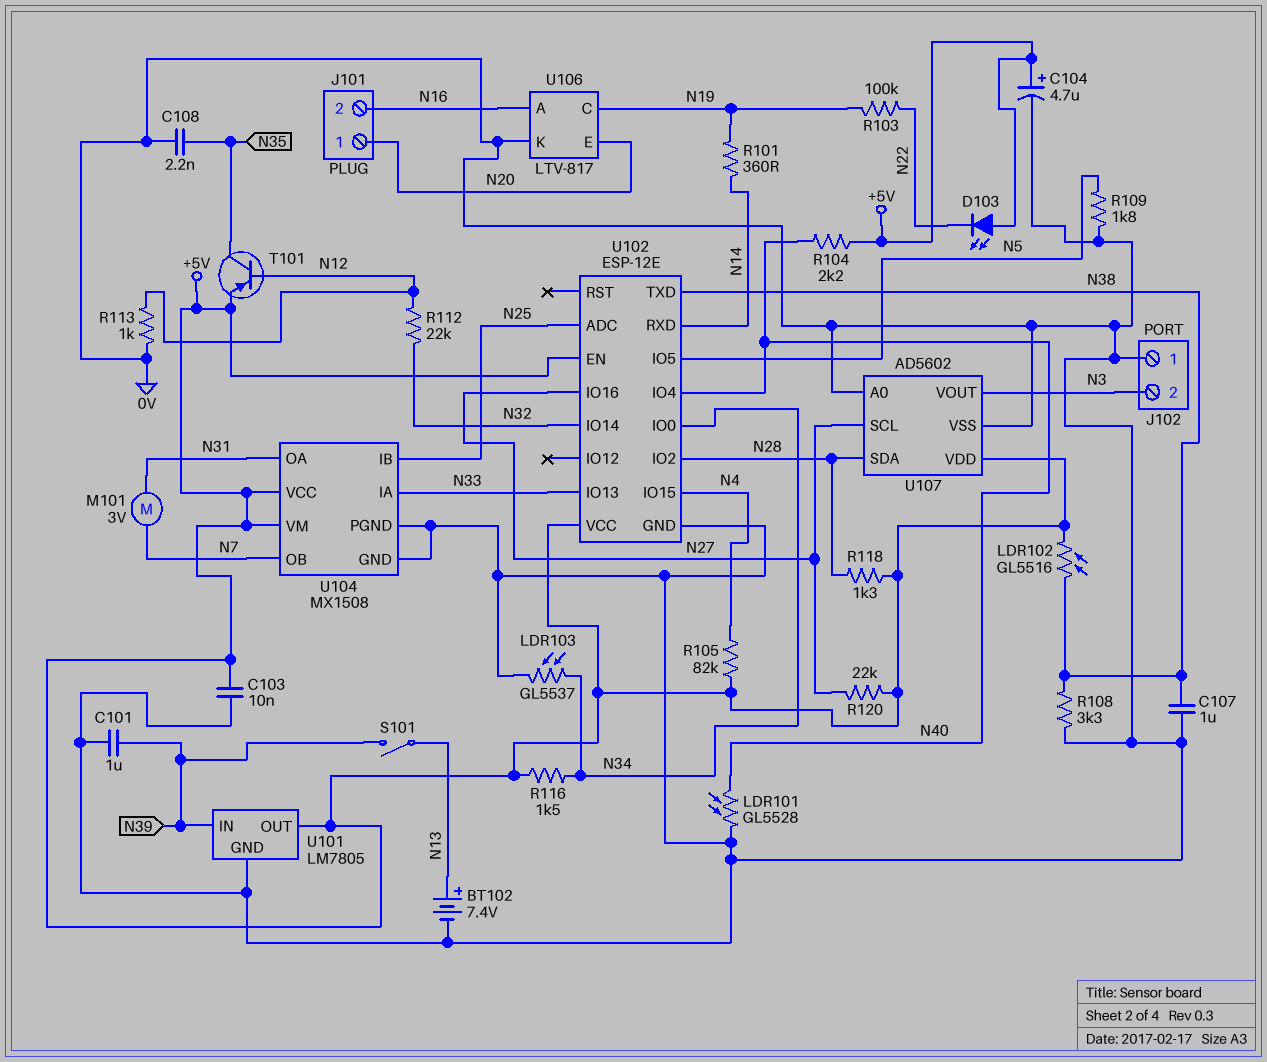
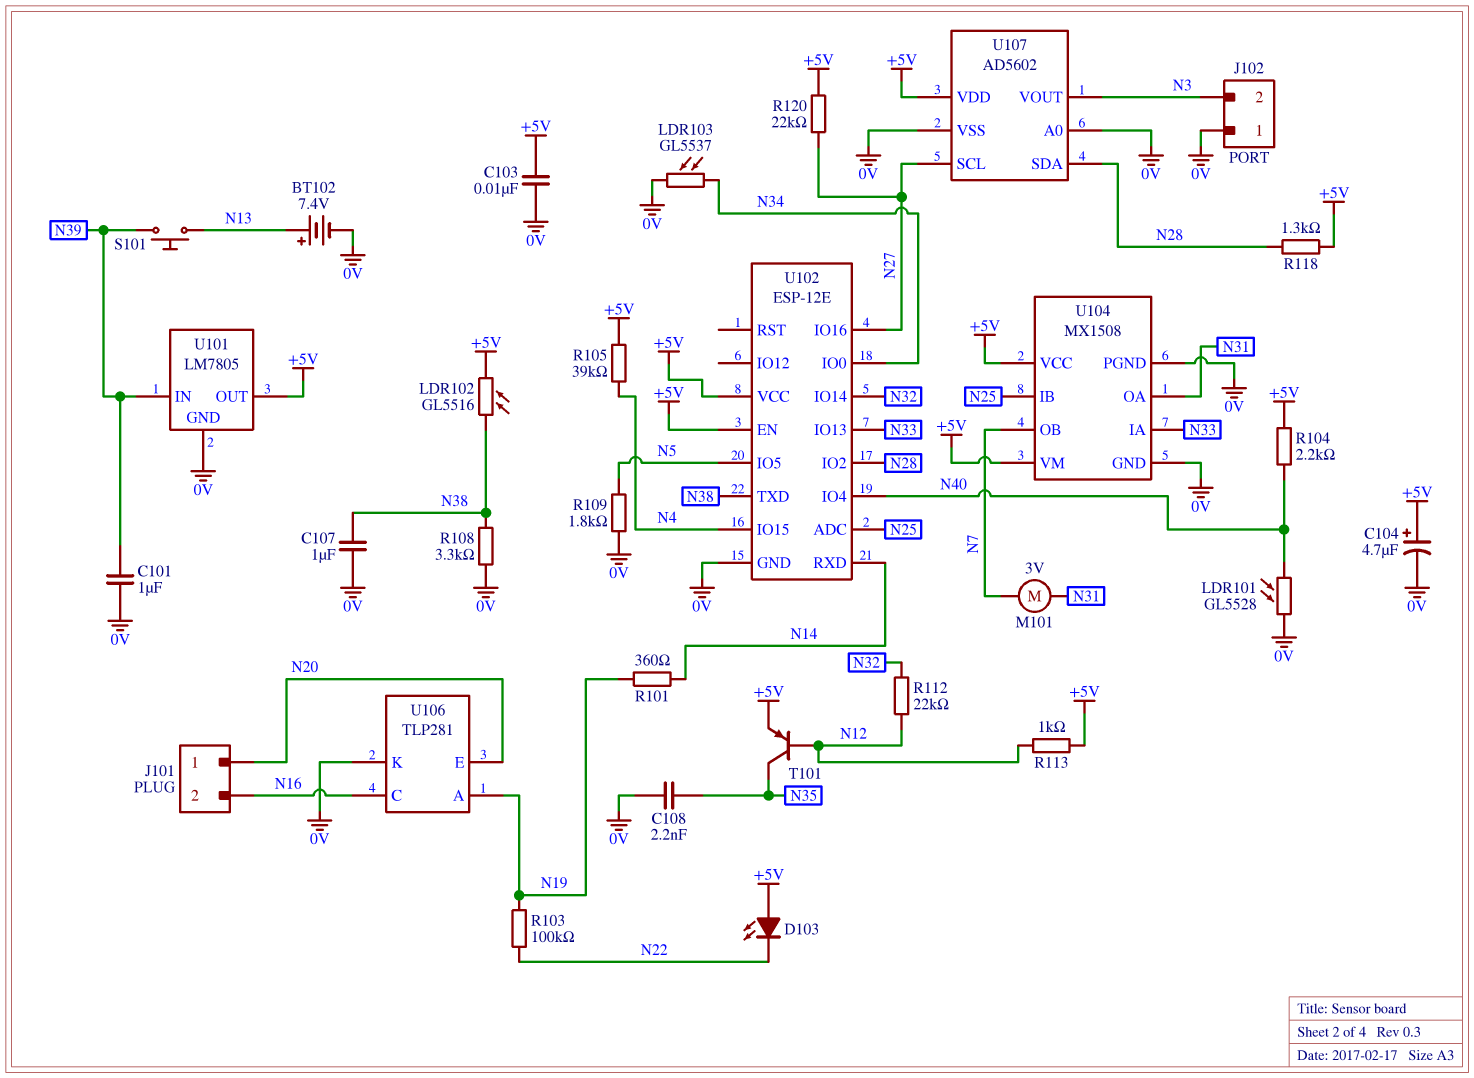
R105: 82k (+5V, N4) -> 39k (+5V, N4)
R113: 1k (0V, N12) -> 1k (+5V, N12)
R116: 1.5k (+5V, N34) -> none
S101: switch (N13, N39) -> button (N13, N39)
U106: LTV-817 -> TLP281
U106 pin A: N16 -> N19
U106 pin C: N19 -> N16

